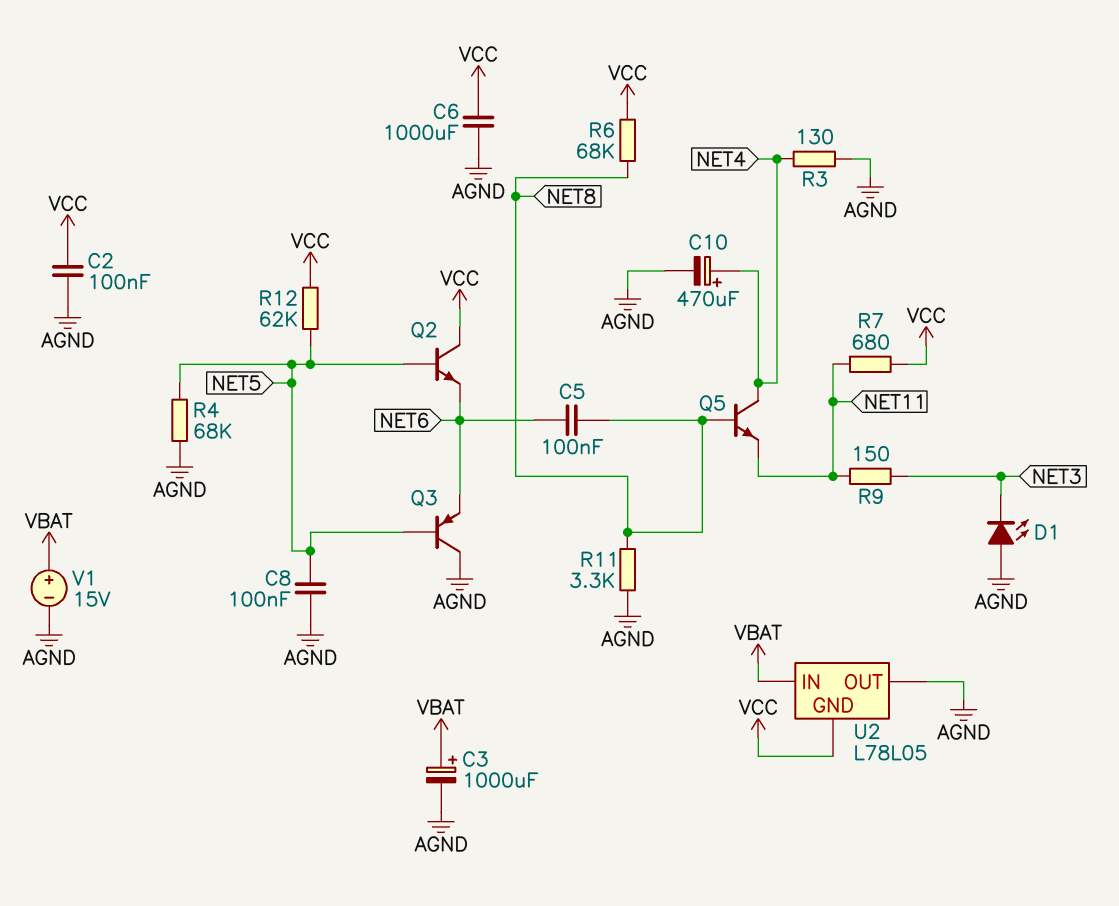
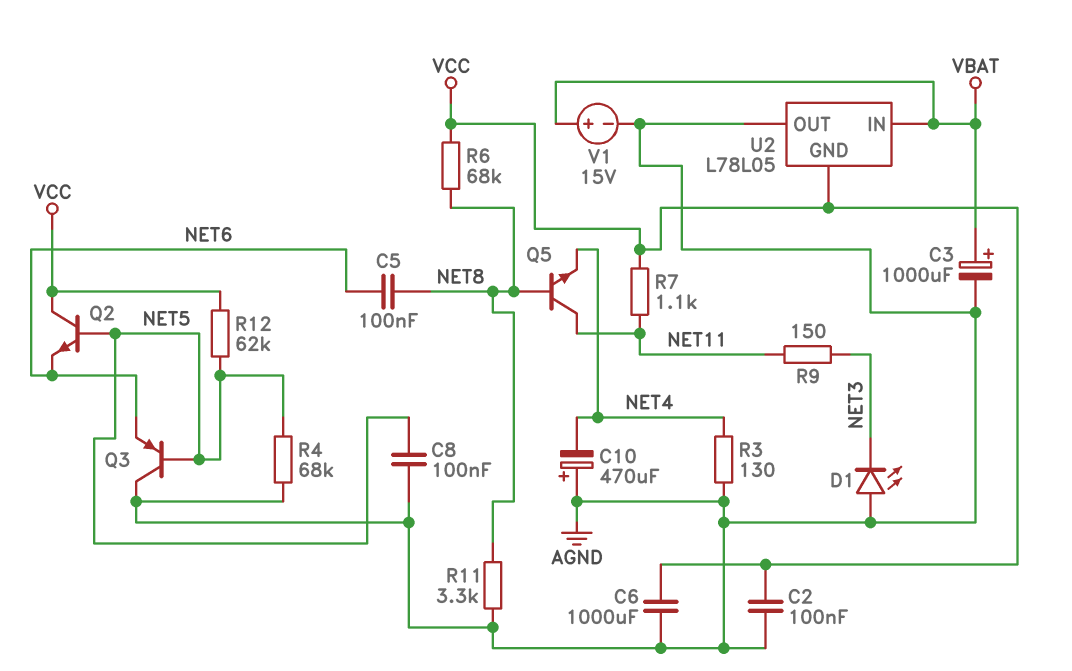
C10: 470uF (plus NET4, minus AGND) -> 470uF (plus AGND, minus NET4)
Q5: NPN (B NET8, C NET4, E NET11) -> NPN (B NET8, C NET11, E NET4)
R7: 680 (NET11, VCC) -> 1.1k (NET11, VCC)

